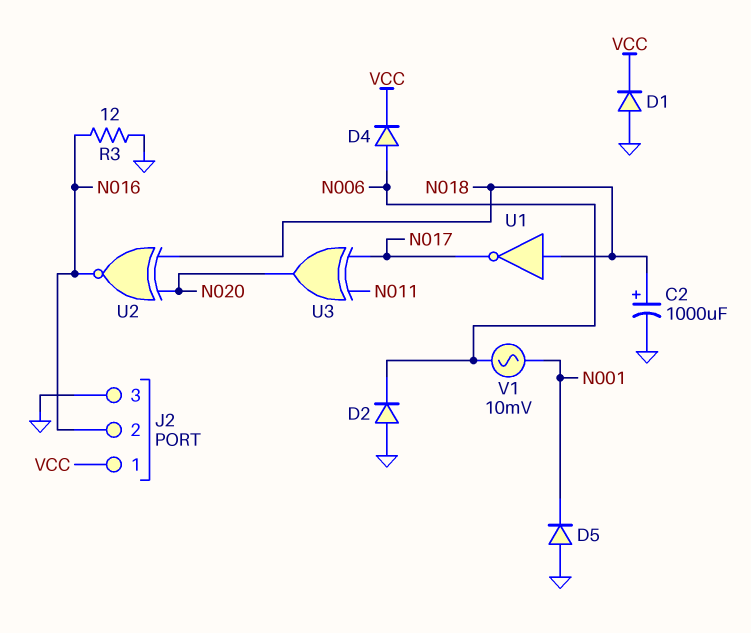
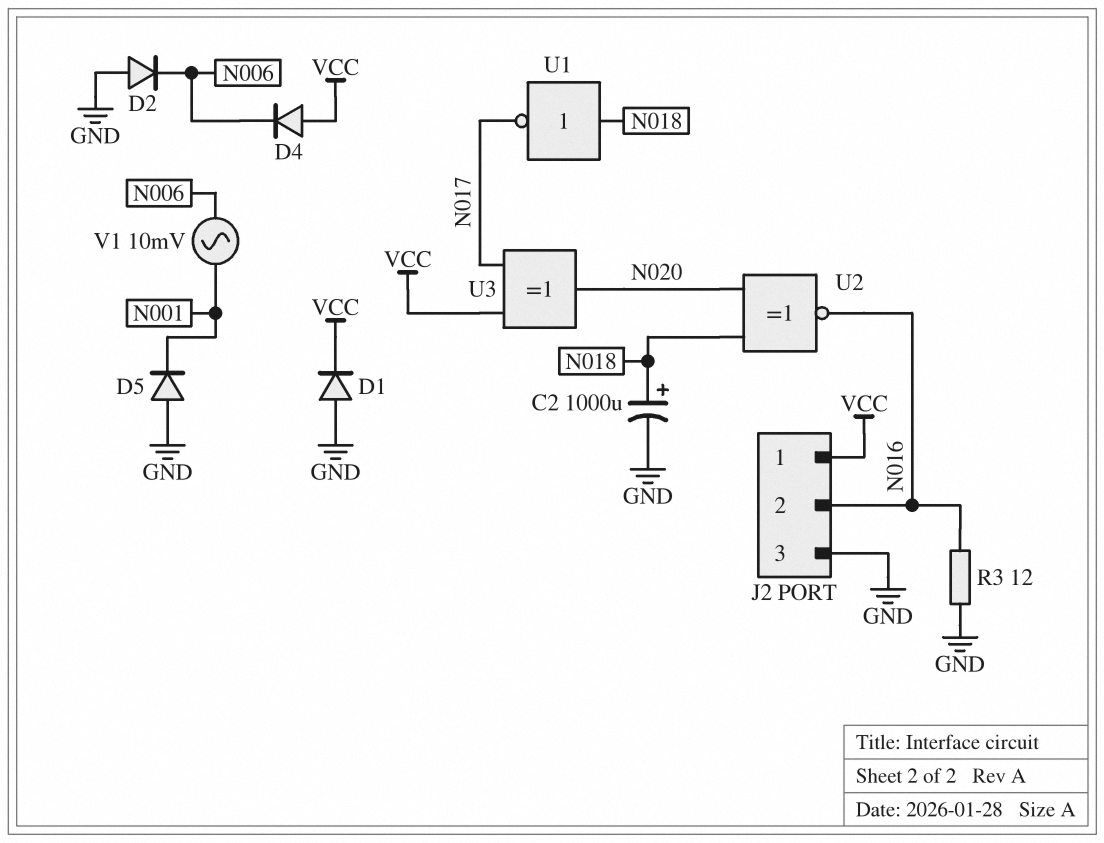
D4: diode (A N006, K VCC) -> diode (A VCC, K N006)
U3: XOR (in N011, in N017, out N020) -> XOR (in N017, in VCC, out N020)

